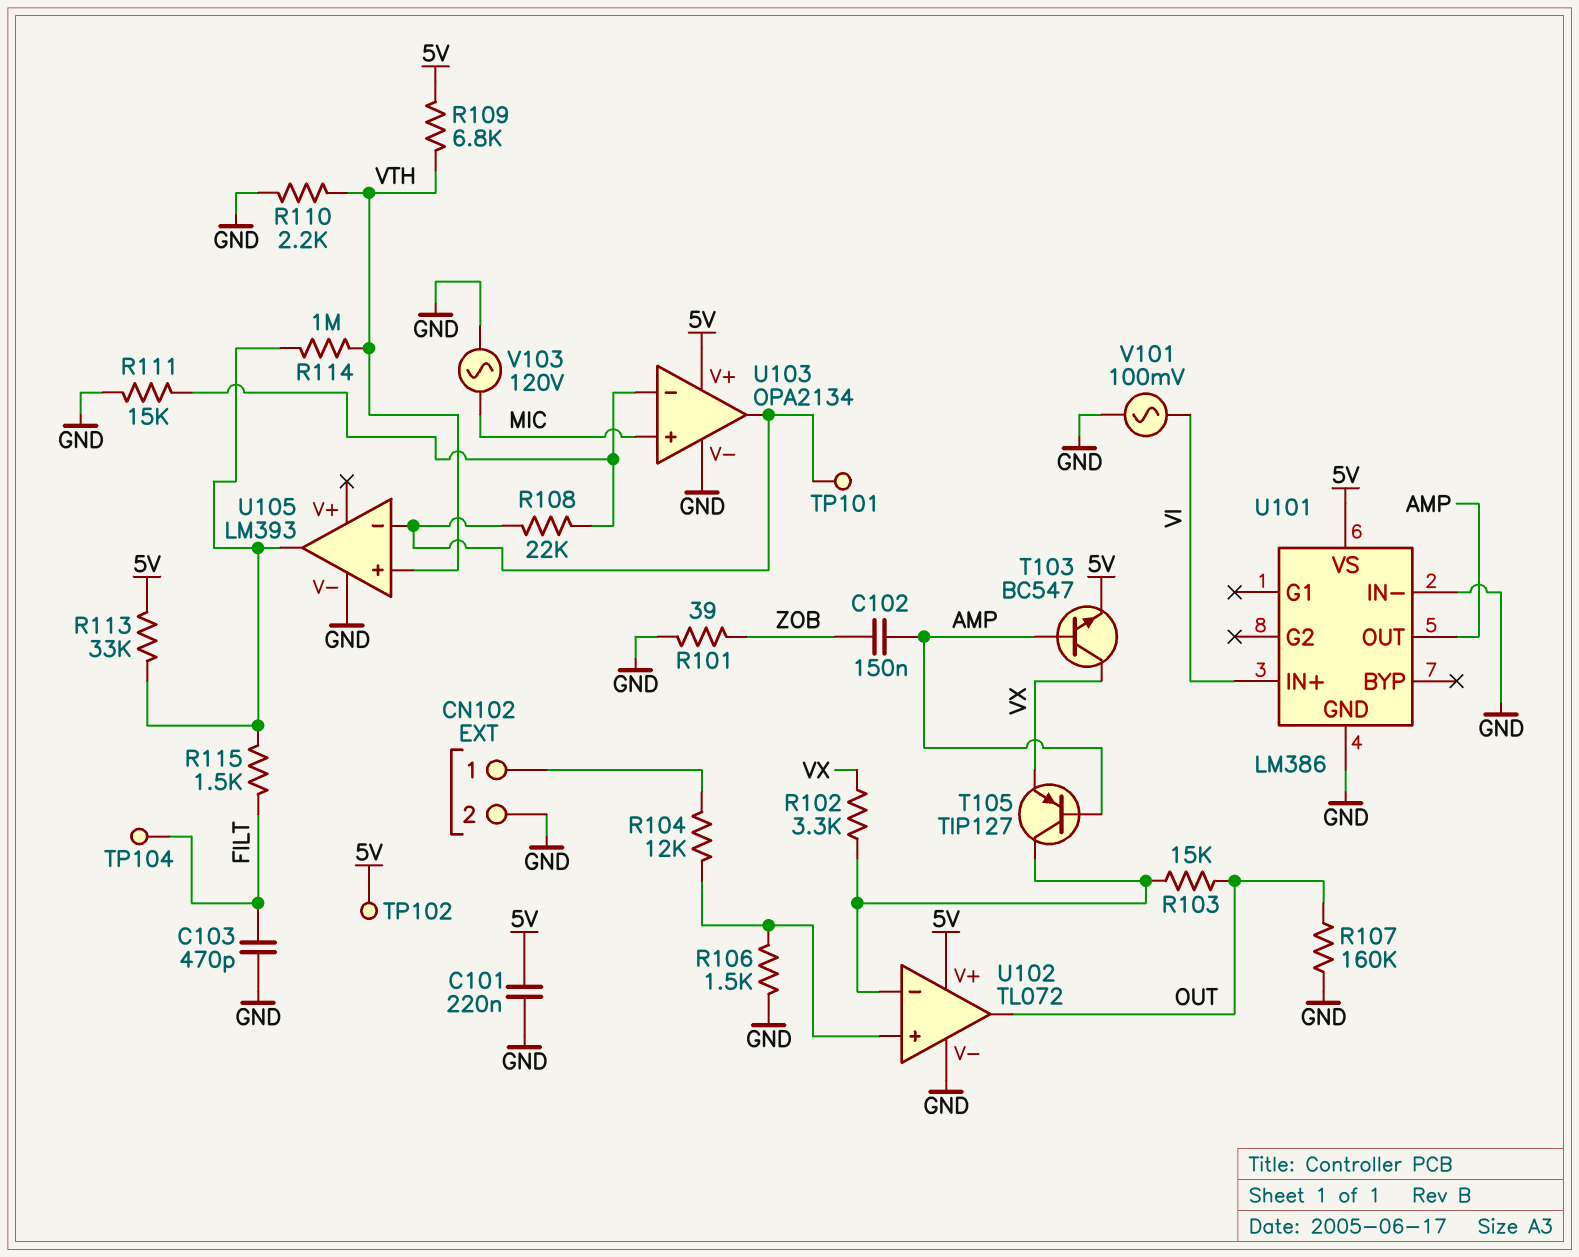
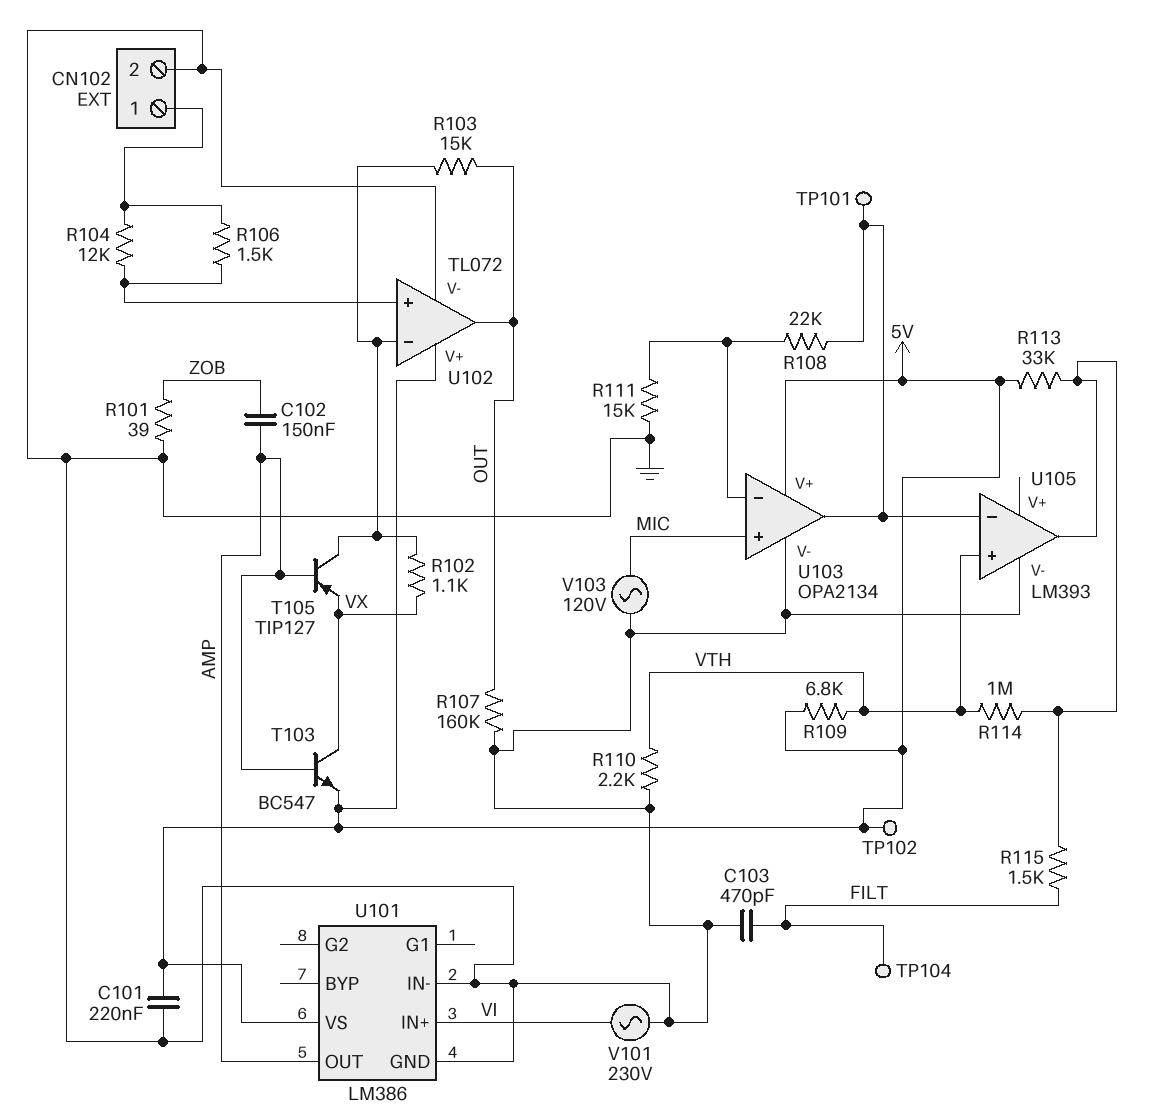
R102: 3.3k (U102/in-, VX) -> 1.1k (U102/in-, VX)
R106: 1.5k (GND, U102/in+) -> 1.5k (CN102/1, U102/in+)
V101: AC 100mV (GND, VI) -> AC 230V (GND, VI)

